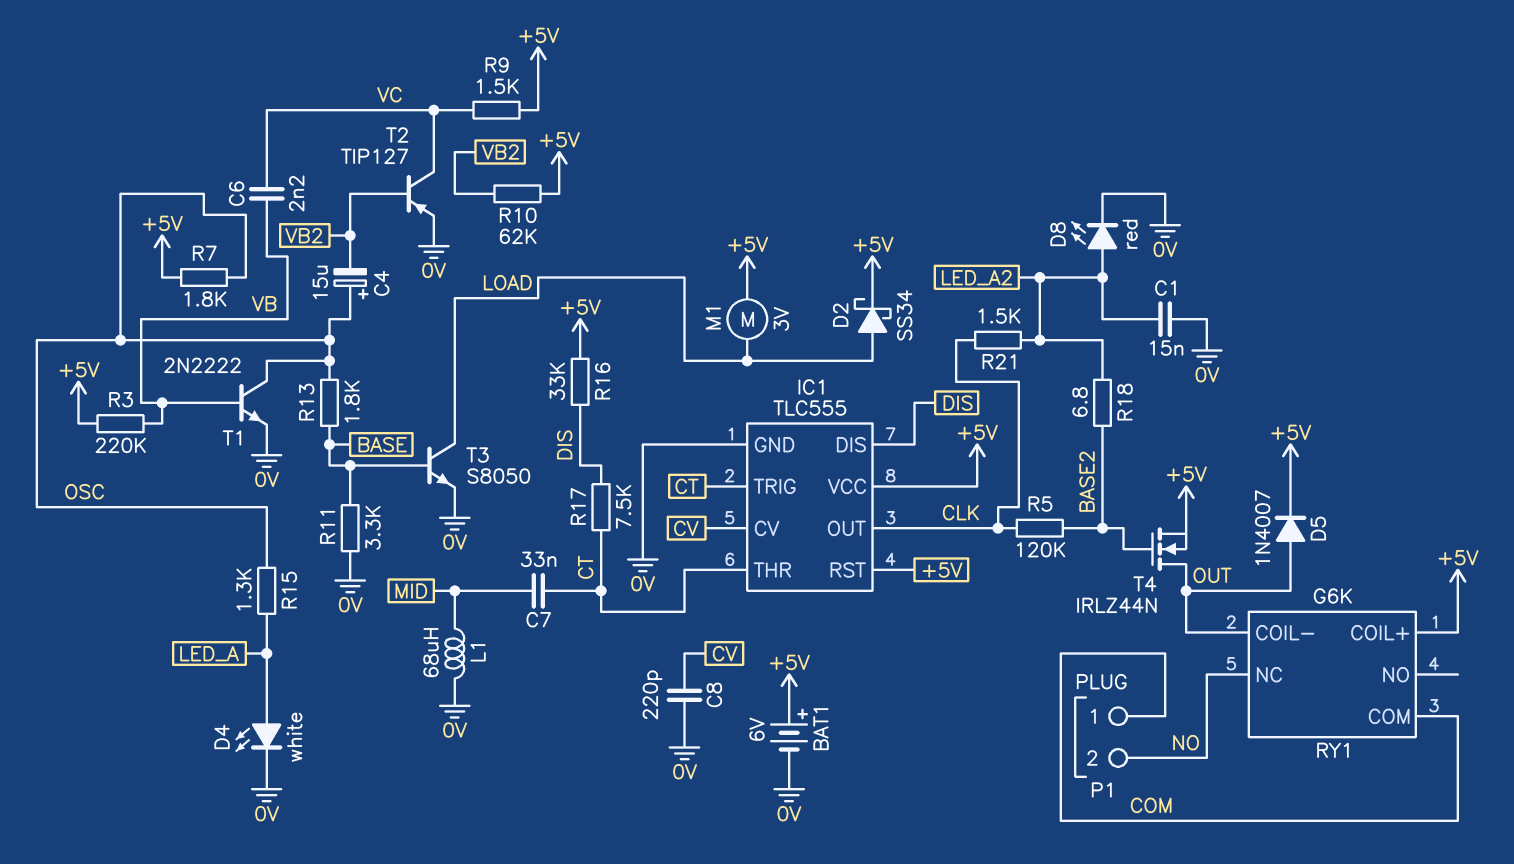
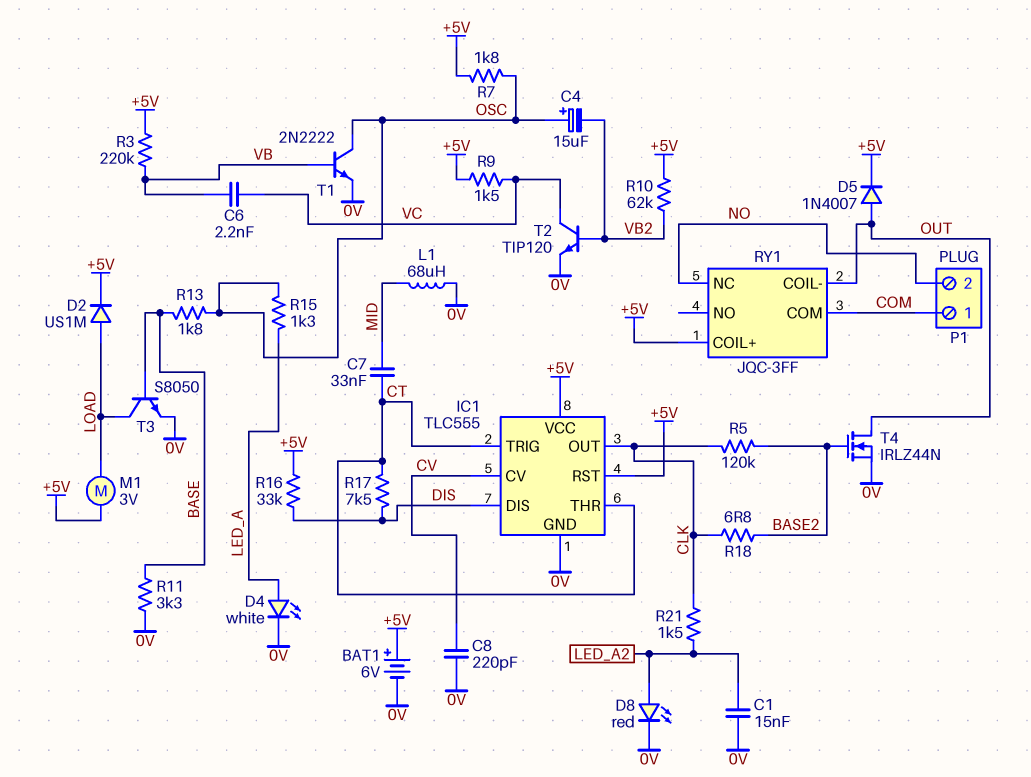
D2: schottky SS34 (A LOAD, K +5V) -> diode US1M (A LOAD, K +5V)
R18: 6.8 (BASE2, LED_A2) -> 6.8 (BASE2, CLK)
RY1: G6K -> JQC-3FF
T2: PNP TIP127 (B VB2, C VC, E 0V) -> NPN TIP120 (B VB2, C VC, E 0V)
T4: NMOS IRLZ44N (G BASE2, D OUT, S +5V) -> NMOS IRLZ44N (G BASE2, D OUT, S 0V)

